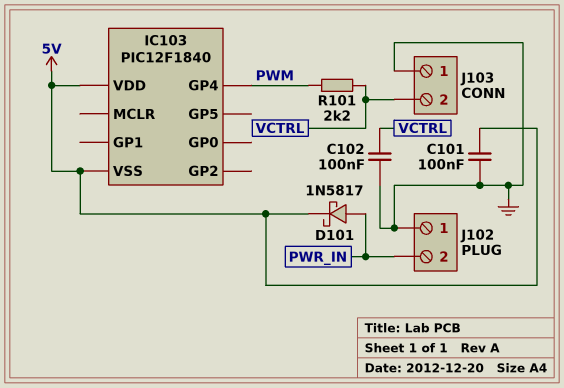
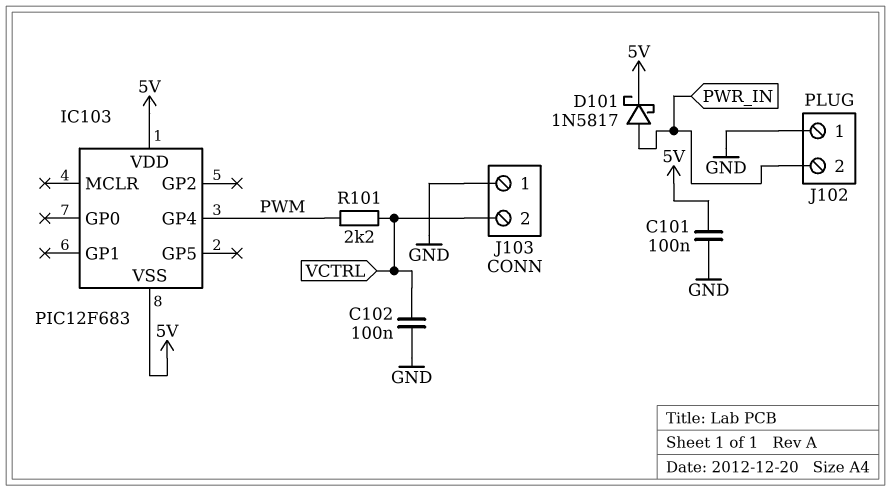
IC103: PIC12F1840 -> PIC12F683

